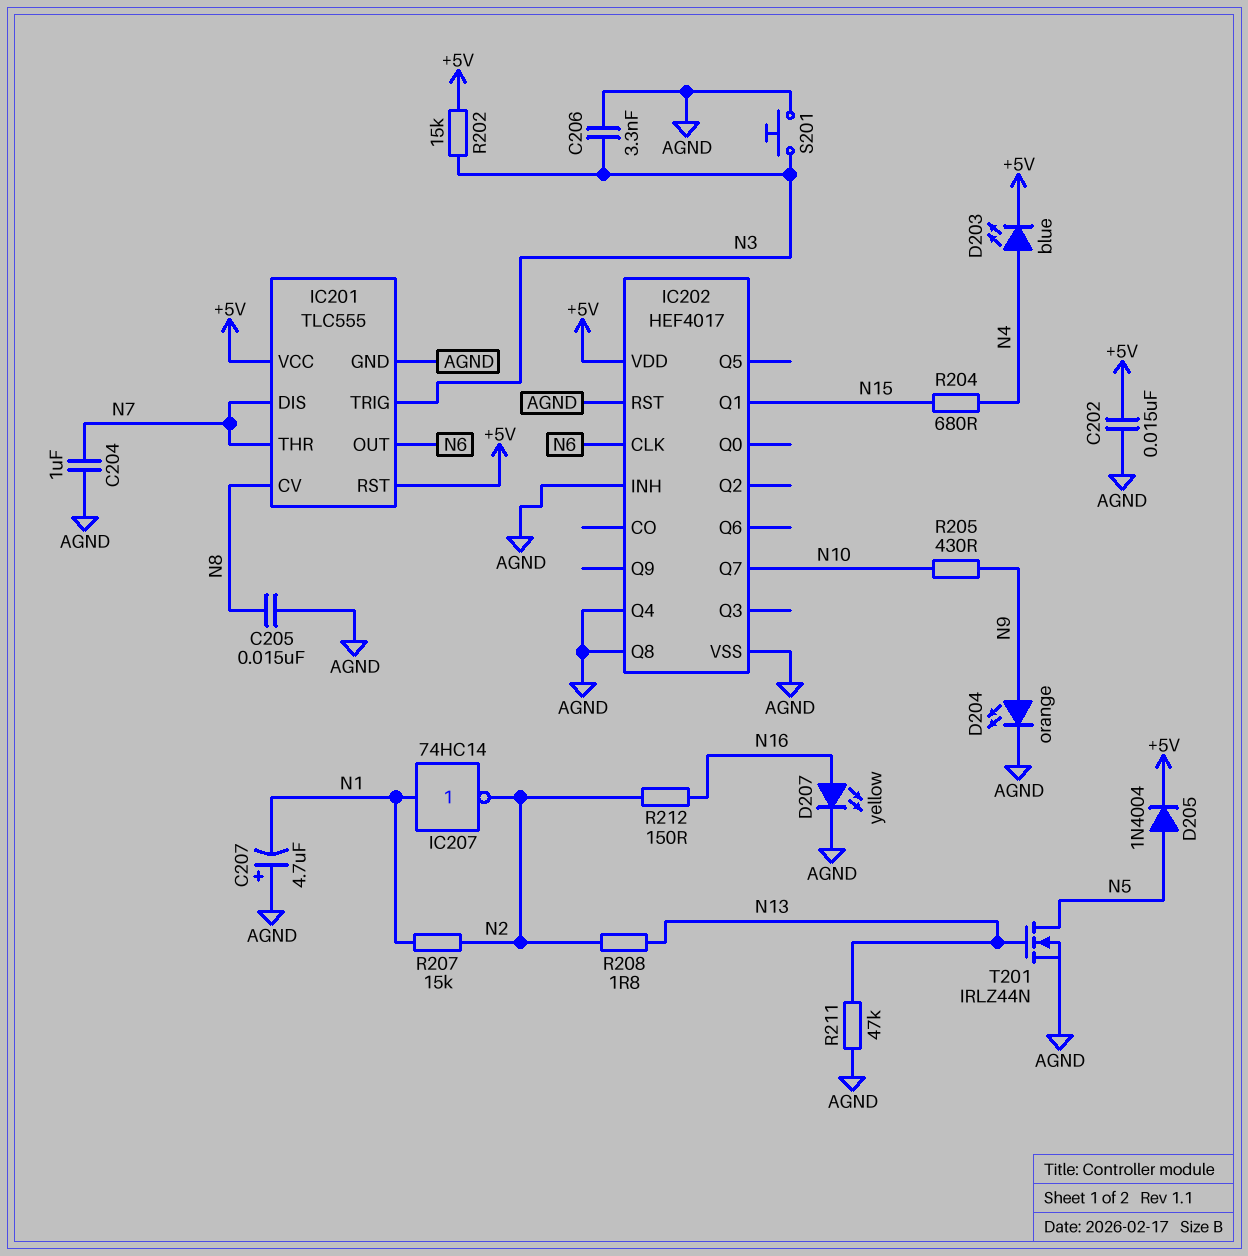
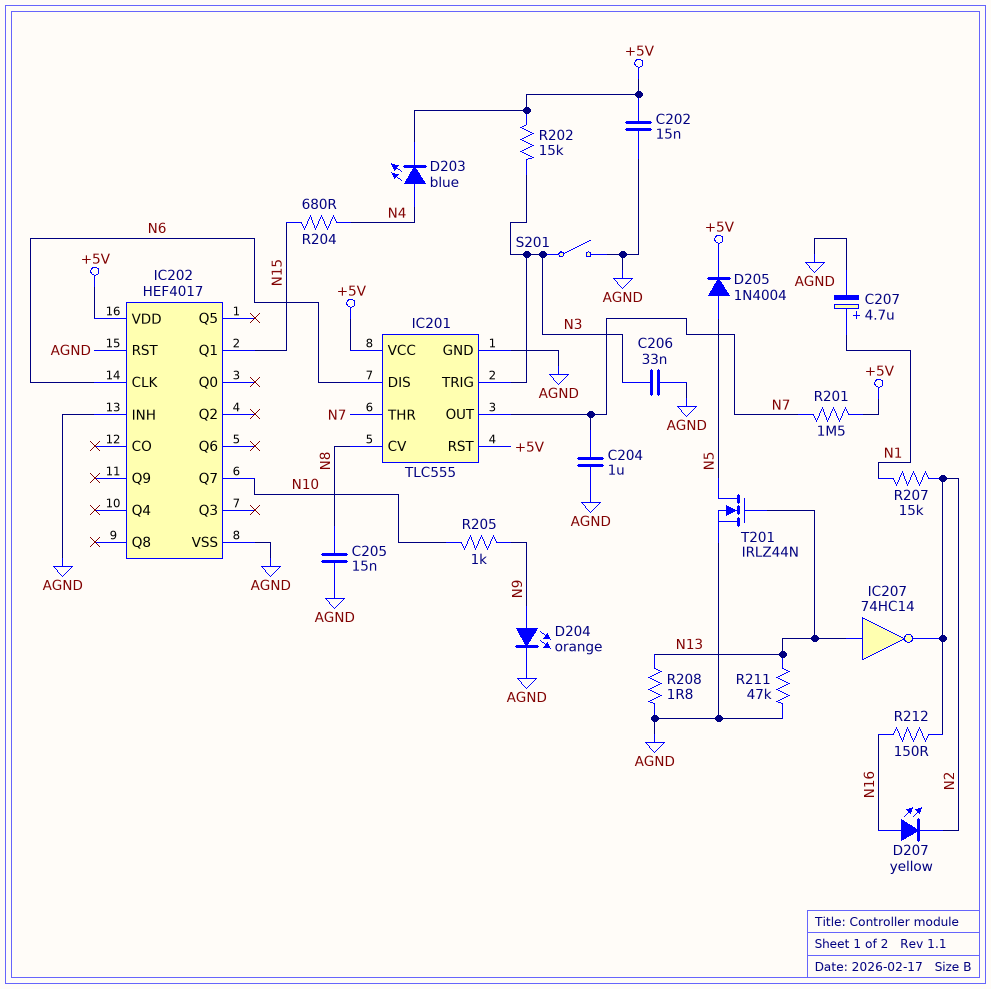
C206: 3.3nF (AGND, N3) -> 33nF (AGND, N3)
C207: 4.7uF (plus AGND, minus N1) -> 4.7uF (plus N1, minus AGND)
D207: LED yellow (A N16, K AGND) -> LED yellow (A N16, K N2)
IC201 pin DIS: N7 -> N6
IC201 pin OUT: N6 -> N7
IC202 pin Q4: AGND -> none
IC202 pin Q8: AGND -> none
IC207: NOT 74HC14 (in N1, out N2) -> NOT 74HC14 (in N13, out N2)
R201: none -> 1.5M (+5V, N7)
R205: 430 (N9, N10) -> 1k (N9, N10)
R208: 1.8 (N2, N13) -> 1.8 (AGND, N13)
S201: button (AGND, N3) -> switch (AGND, N3)

